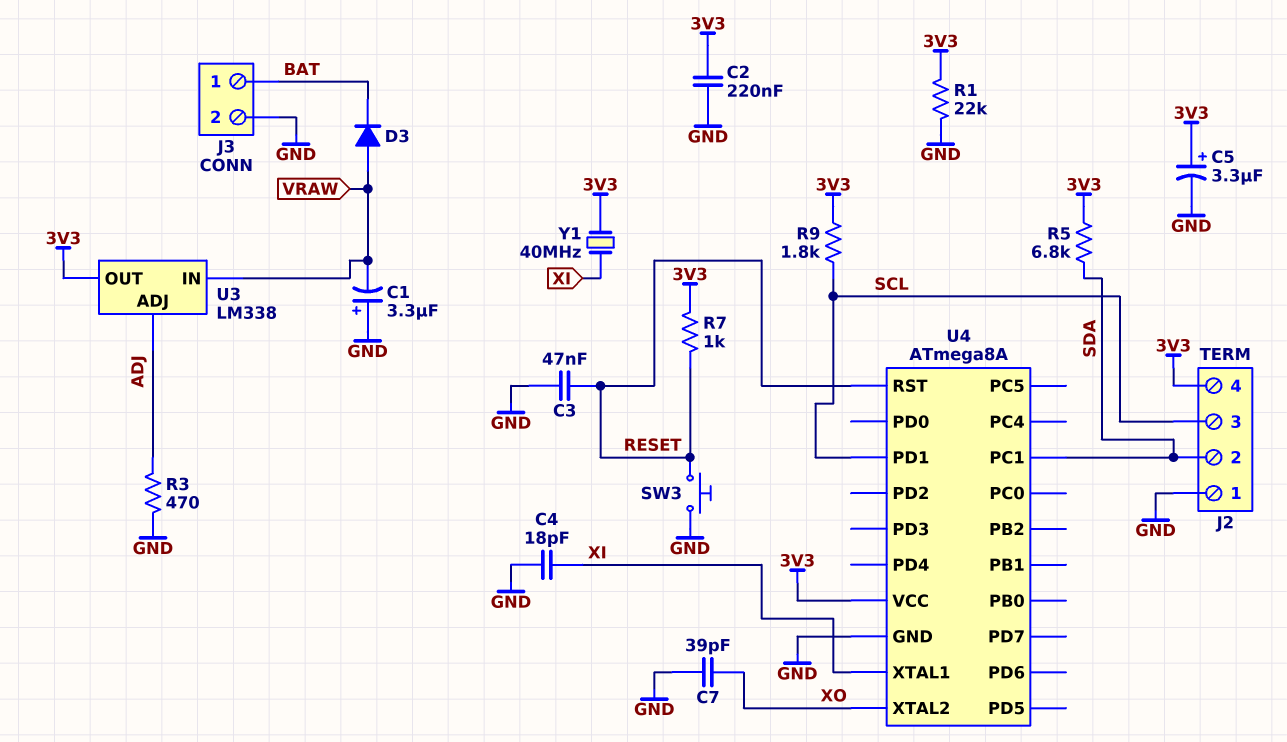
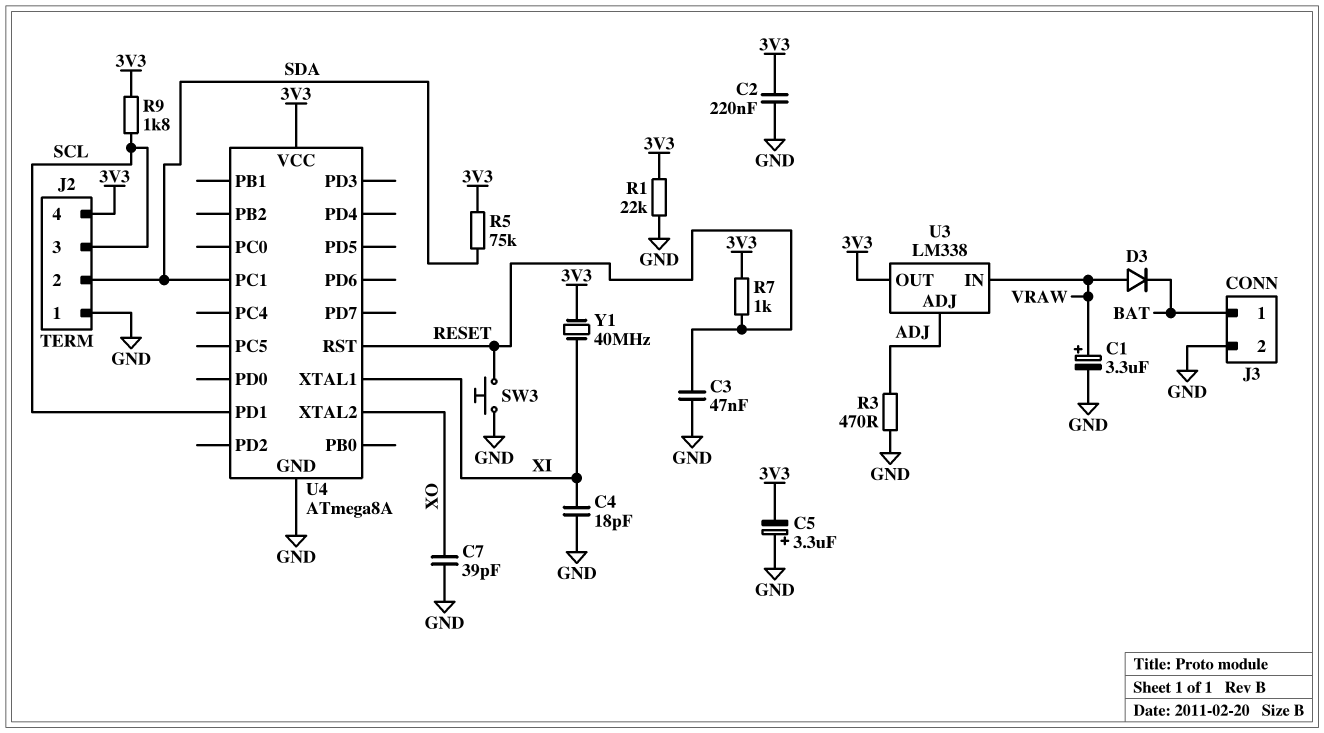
C1: 3.3uF (plus GND, minus VRAW) -> 3.3uF (plus VRAW, minus GND)
C5: 3.3uF (plus 3V3, minus GND) -> 3.3uF (plus GND, minus 3V3)
R5: 6.8k (3V3, SDA) -> 75k (3V3, SDA)

